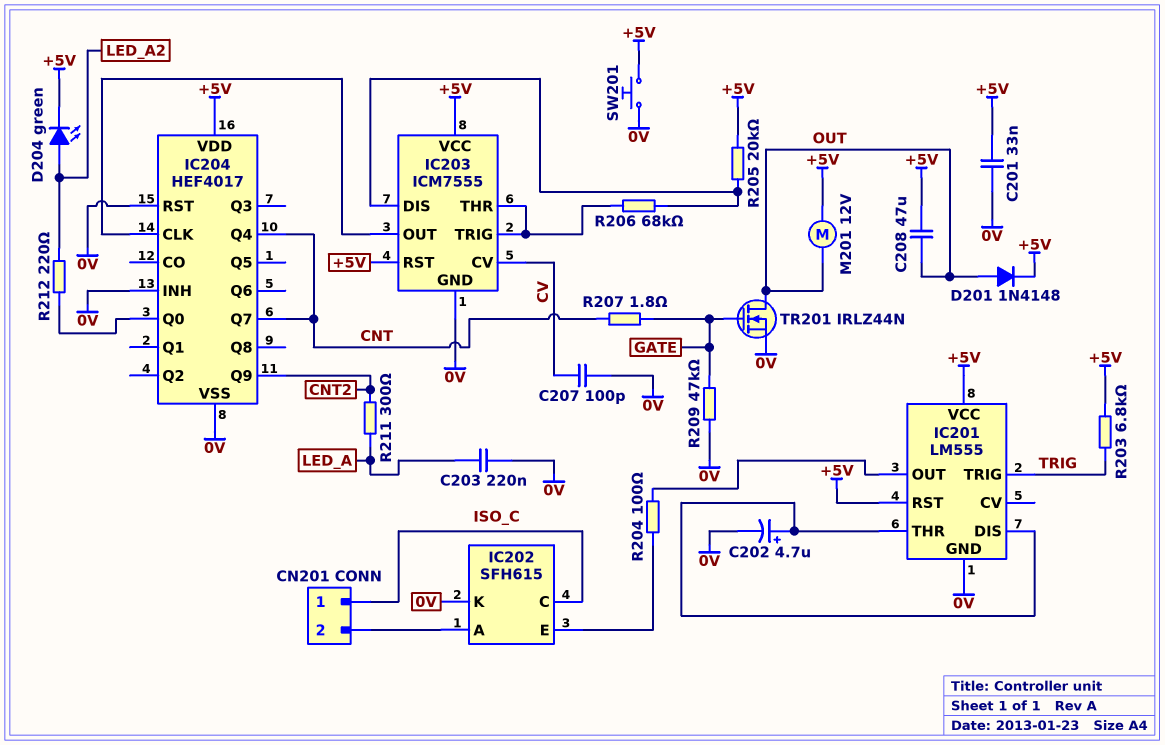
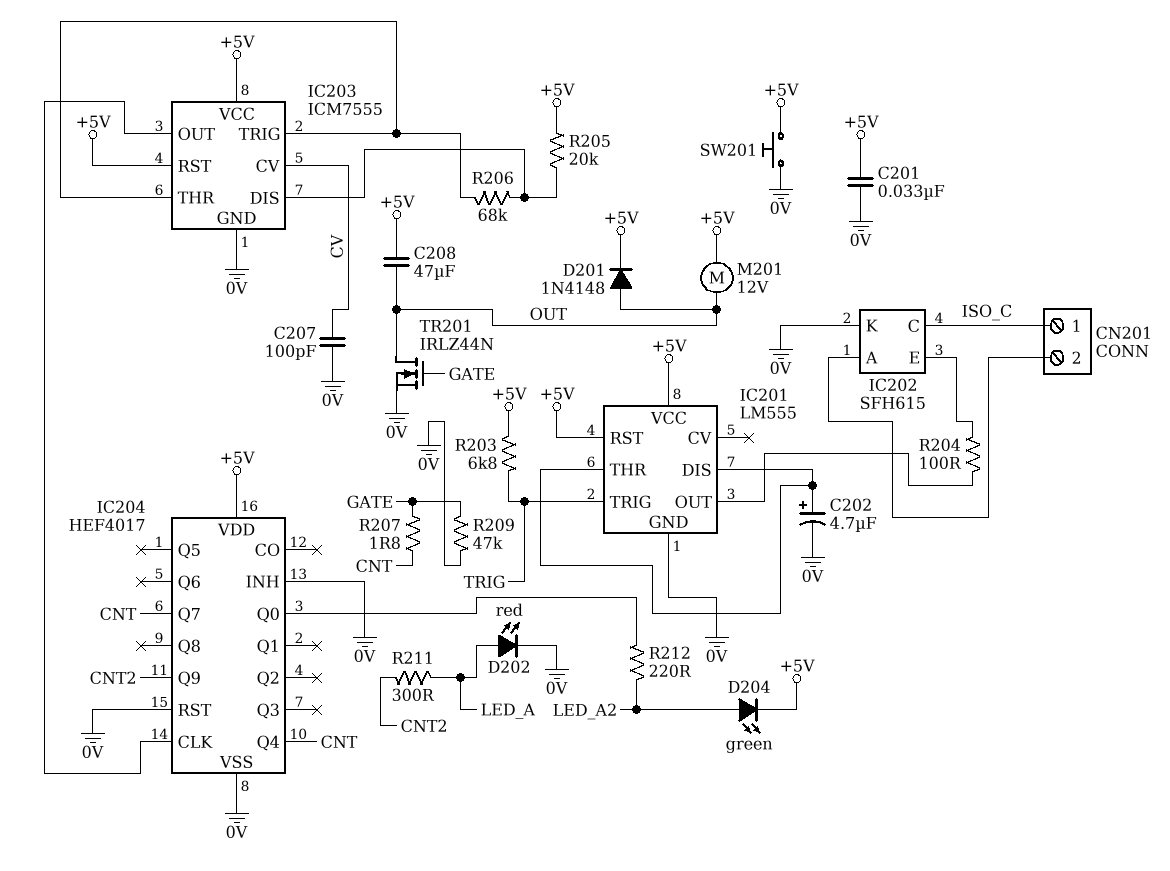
C203: 220nF (0V, LED_A) -> none
D202: none -> LED red (A LED_A, K 0V)

